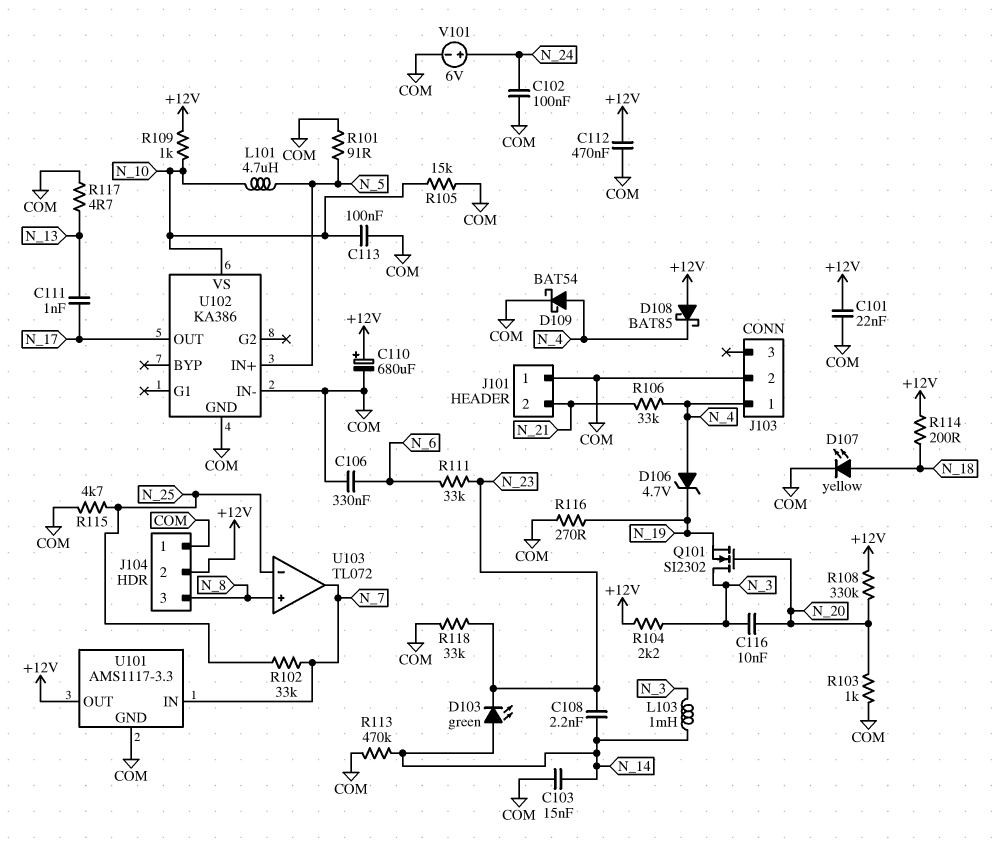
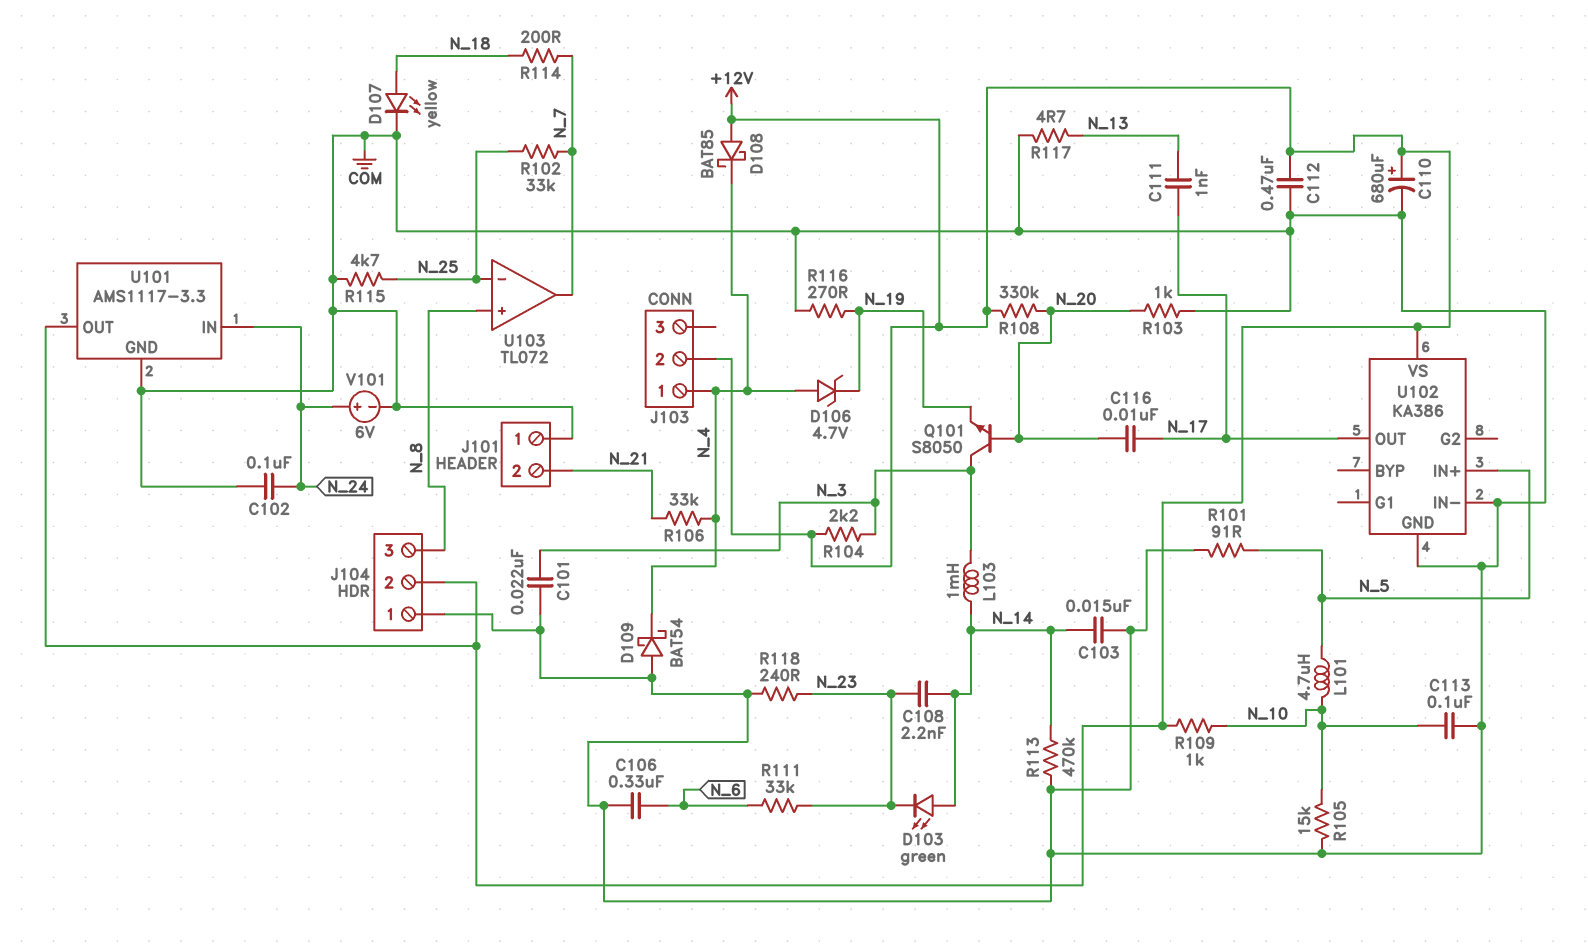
C101: 22nF (+12V, COM) -> 22nF (COM, N_3)
C116: 10nF (N_3, N_20) -> 10nF (N_17, N_20)
D109: schottky BAT54 (A N_4, K COM) -> schottky BAT54 (A COM, K N_4)
J103 pin 2: COM -> +12V
Q101: NMOS SI2302 (G N_20, D N_3, S N_19) -> NPN S8050 (B N_20, C N_3, E N_19)
R114: 200 (+12V, N_18) -> 200 (N_7, N_18)
R118: 33k (COM, N_23) -> 240 (COM, N_23)
U101 pin IN: N_7 -> N_24
U102 pin VS: N_10 -> +12V

